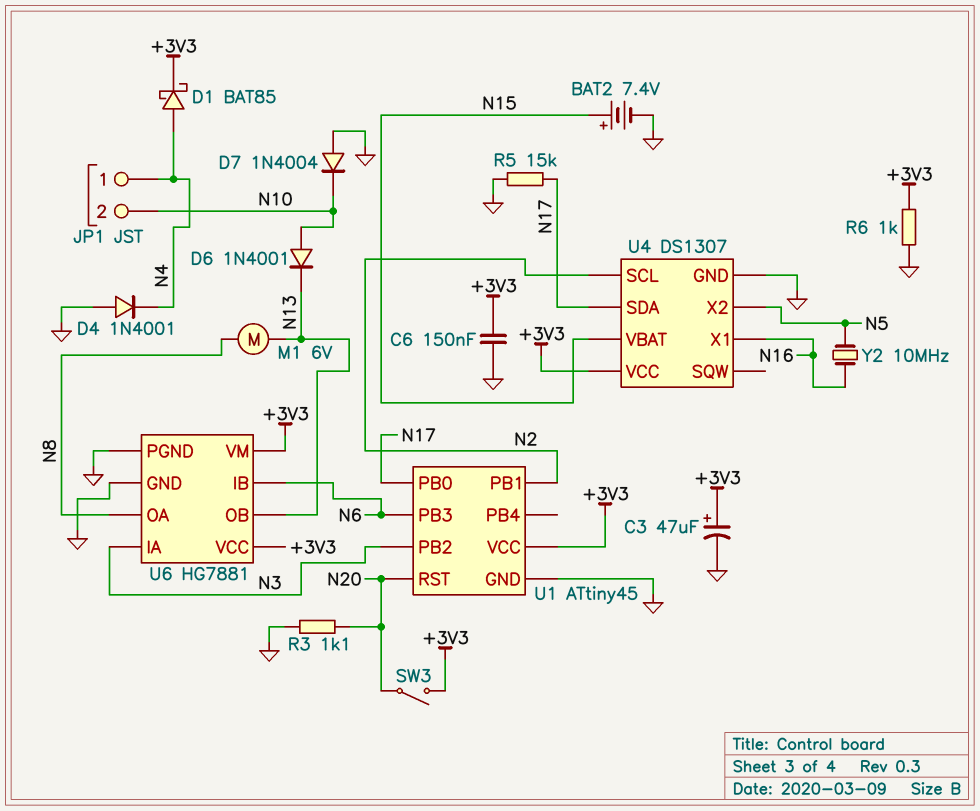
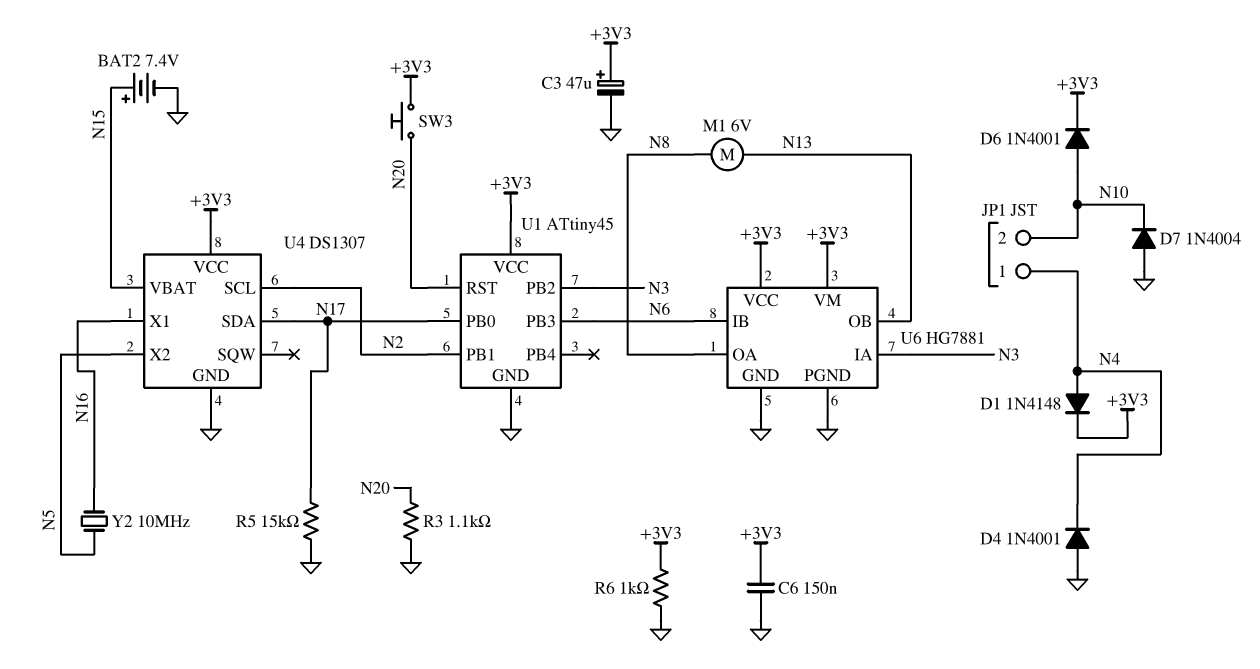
D1: schottky BAT85 (A N4, K +3V3) -> diode 1N4148 (A N4, K +3V3)
D6: diode 1N4001 (A N10, K N13) -> diode 1N4001 (A N10, K +3V3)
SW3: switch (+3V3, N20) -> button (+3V3, N20)

